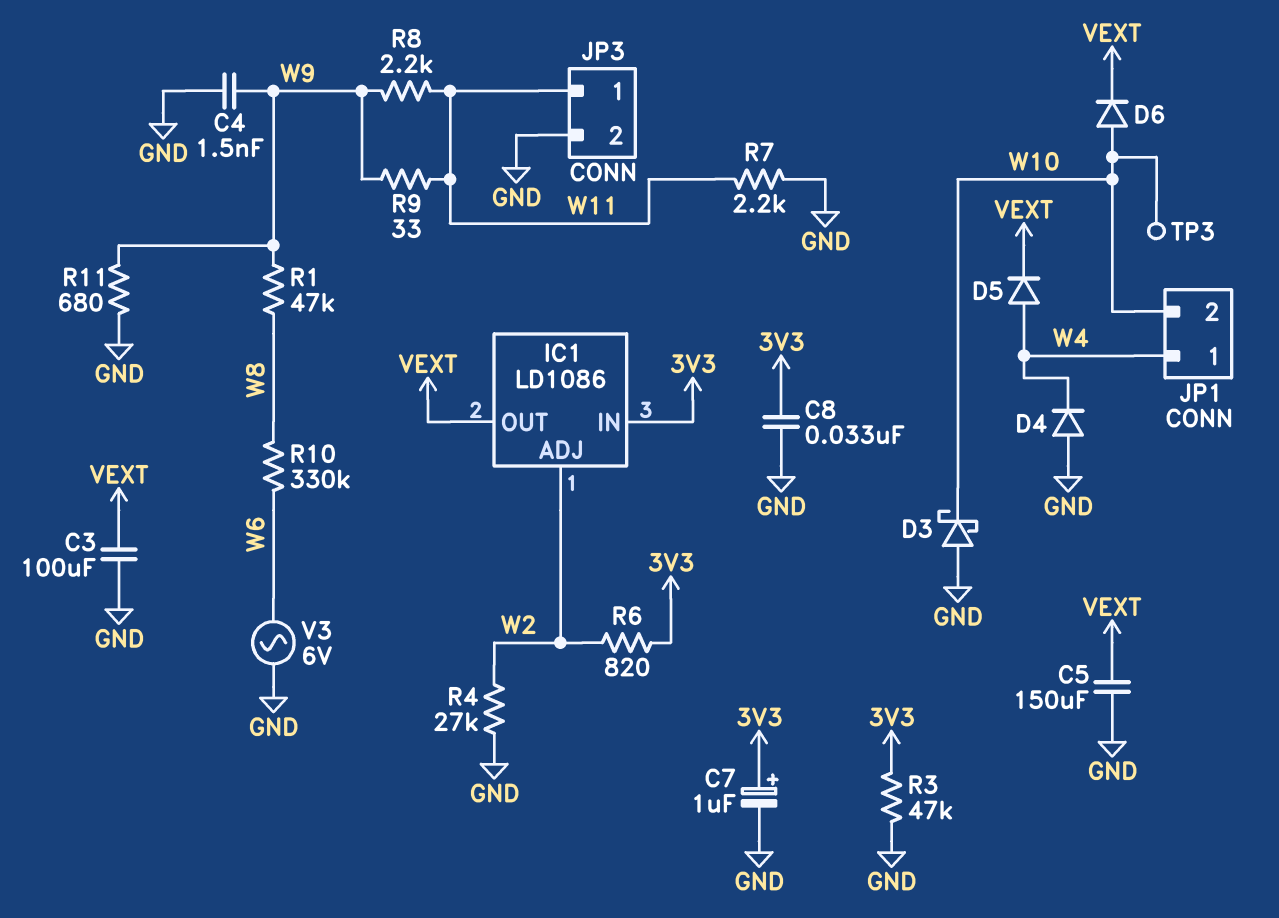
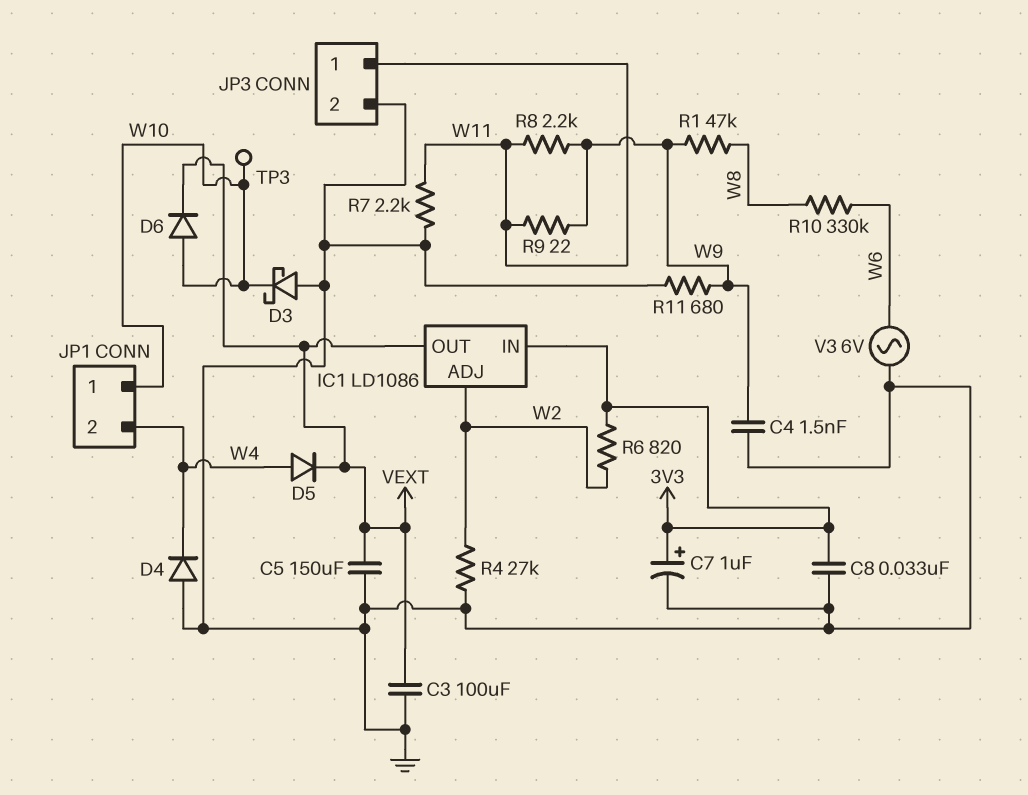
JP1 pin 1: W4 -> W10
JP1 pin 2: W10 -> W4
R3: 47k (3V3, GND) -> none
R9: 33 (W9, W11) -> 22 (W9, W11)

